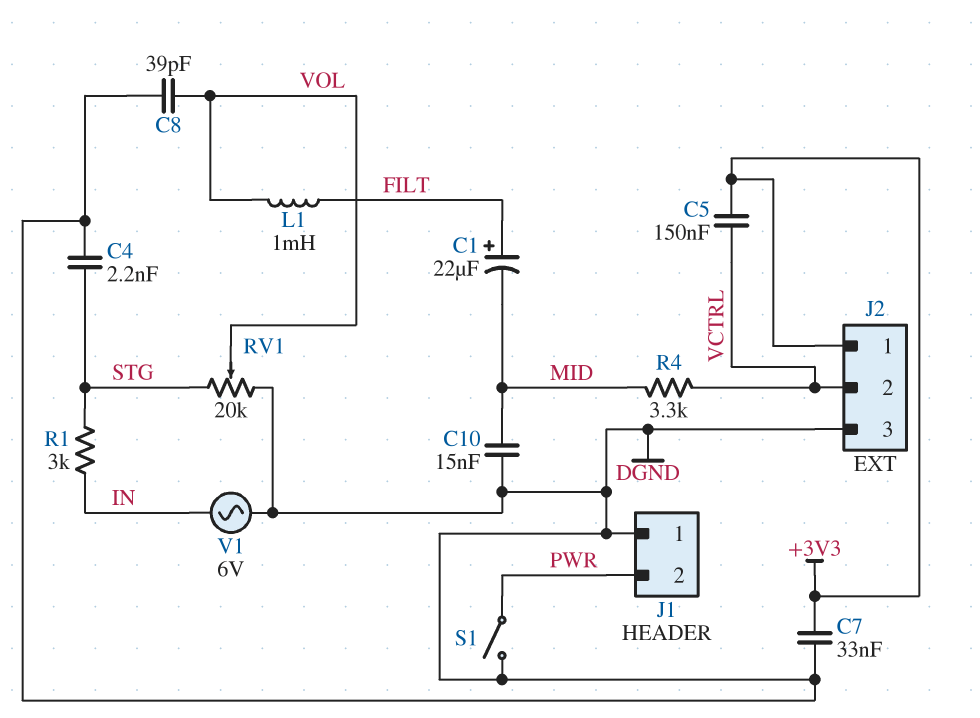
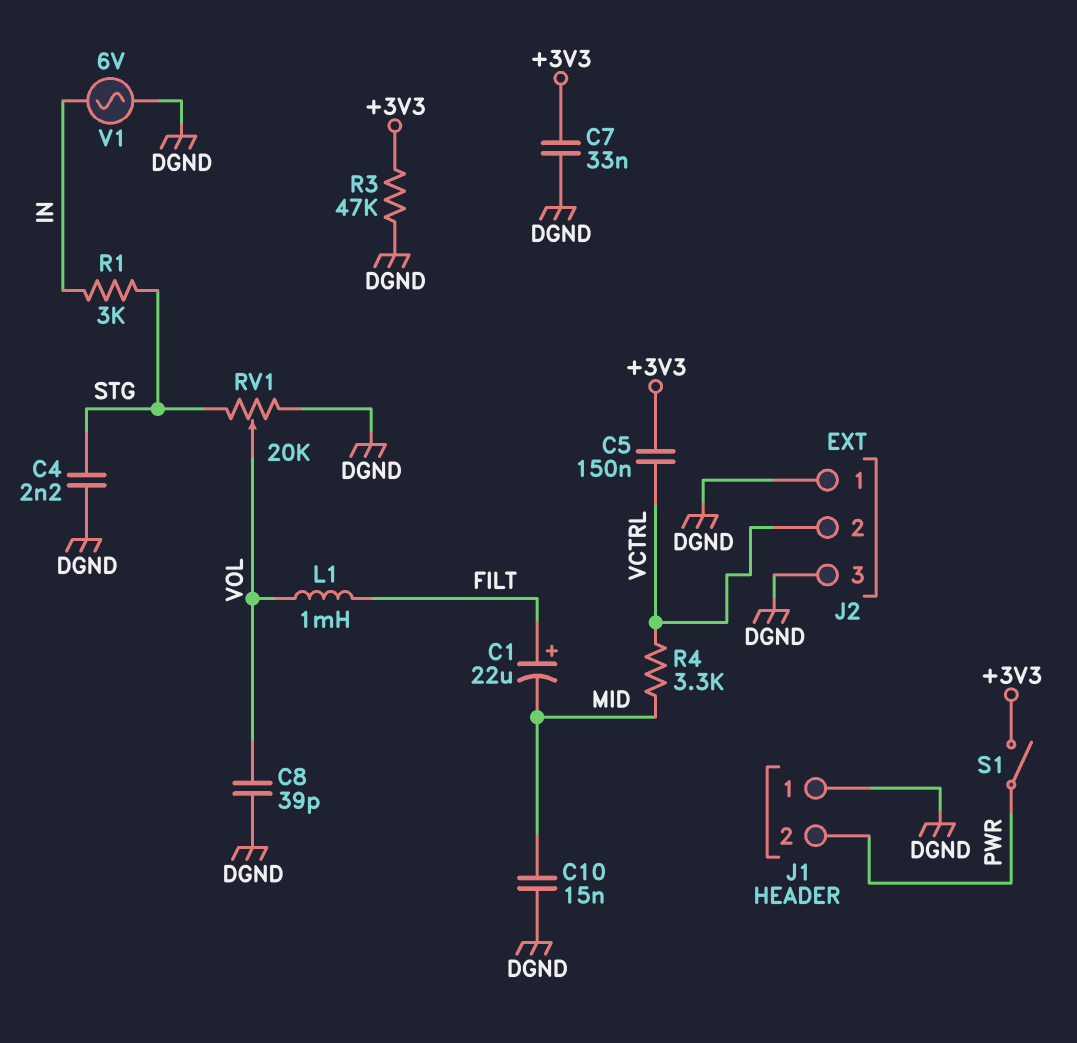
J2 pin 1: +3V3 -> DGND
R3: none -> 47k (+3V3, DGND)
S1: switch (DGND, PWR) -> switch (+3V3, PWR)

